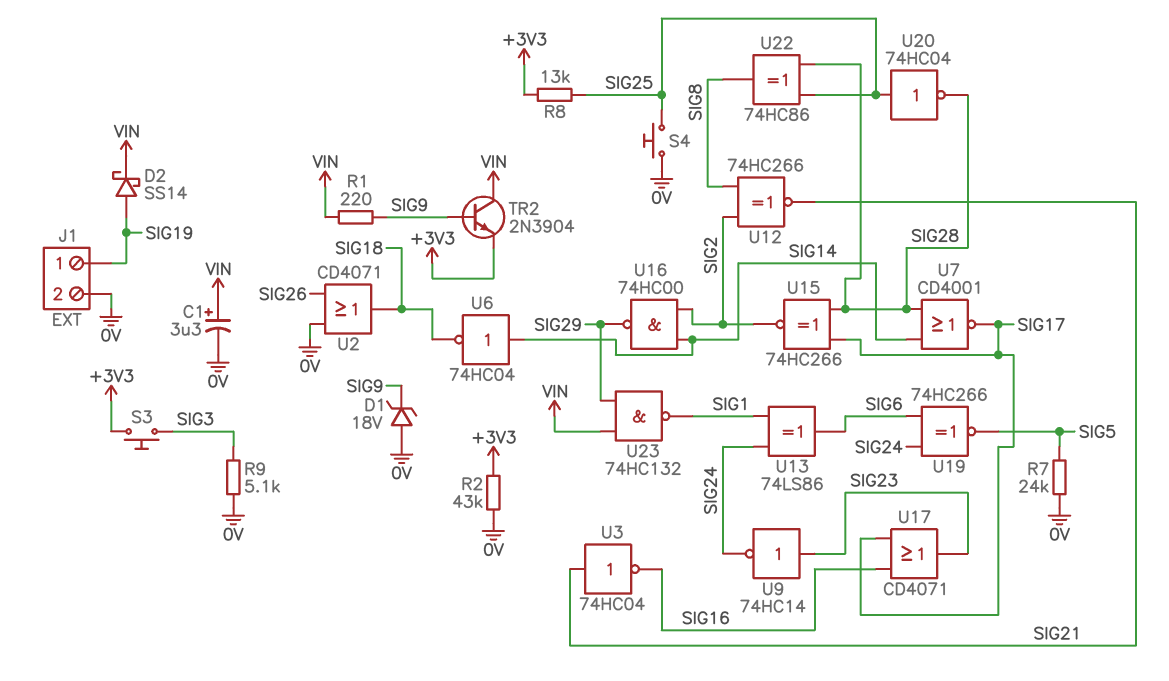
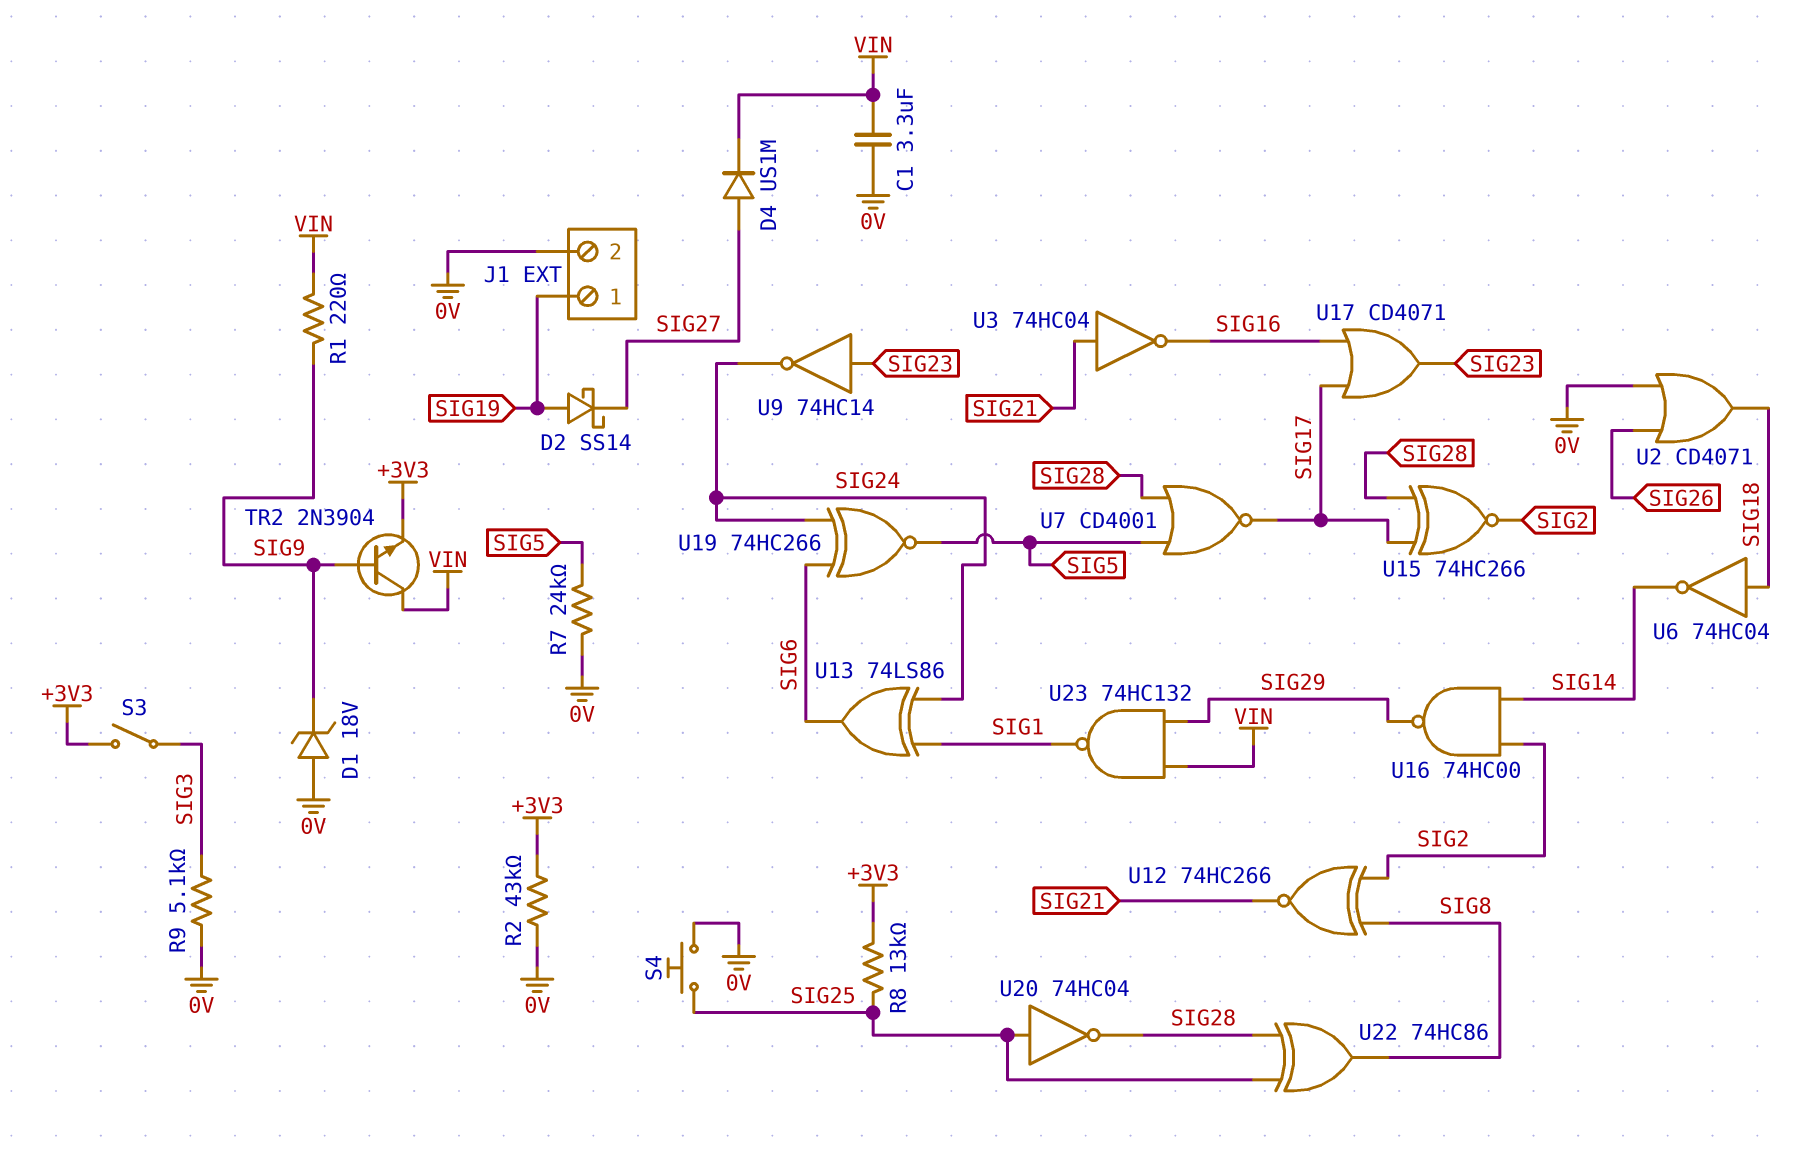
C1: 3.3uF (plus VIN, minus 0V) -> 3.3uF (0V, VIN)
D2: schottky SS14 (A SIG19, K VIN) -> schottky SS14 (A SIG19, K SIG27)
D4: none -> diode US1M (A SIG27, K VIN)
S3: button (+3V3, SIG3) -> switch (+3V3, SIG3)
U6: NOT 74HC04 (in SIG14, out SIG18) -> NOT 74HC04 (in SIG18, out SIG14)
U7: NOR CD4001 (in SIG14, in SIG28, out SIG17) -> NOR CD4001 (in SIG5, in SIG28, out SIG17)

